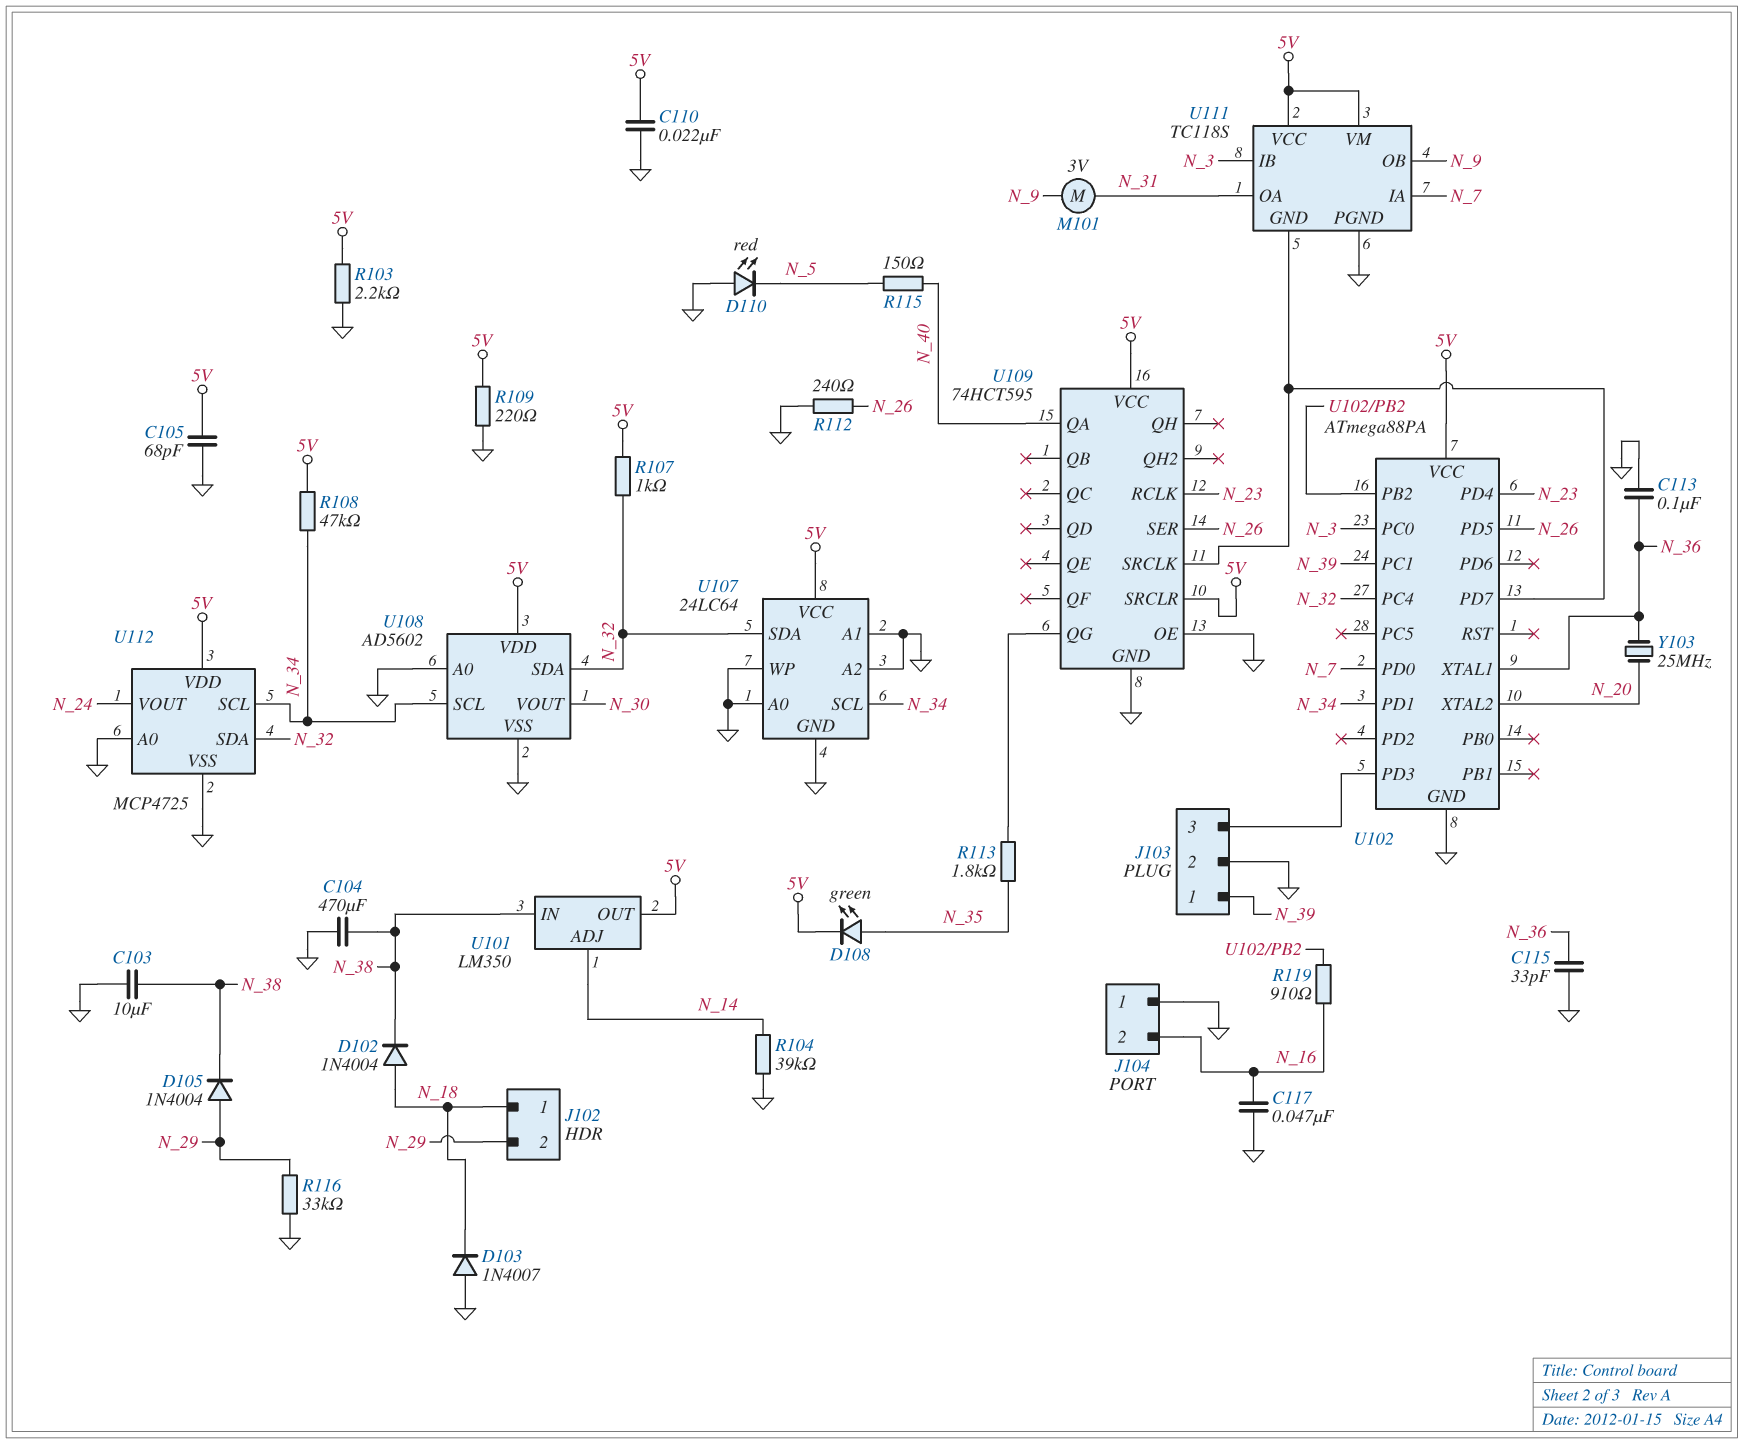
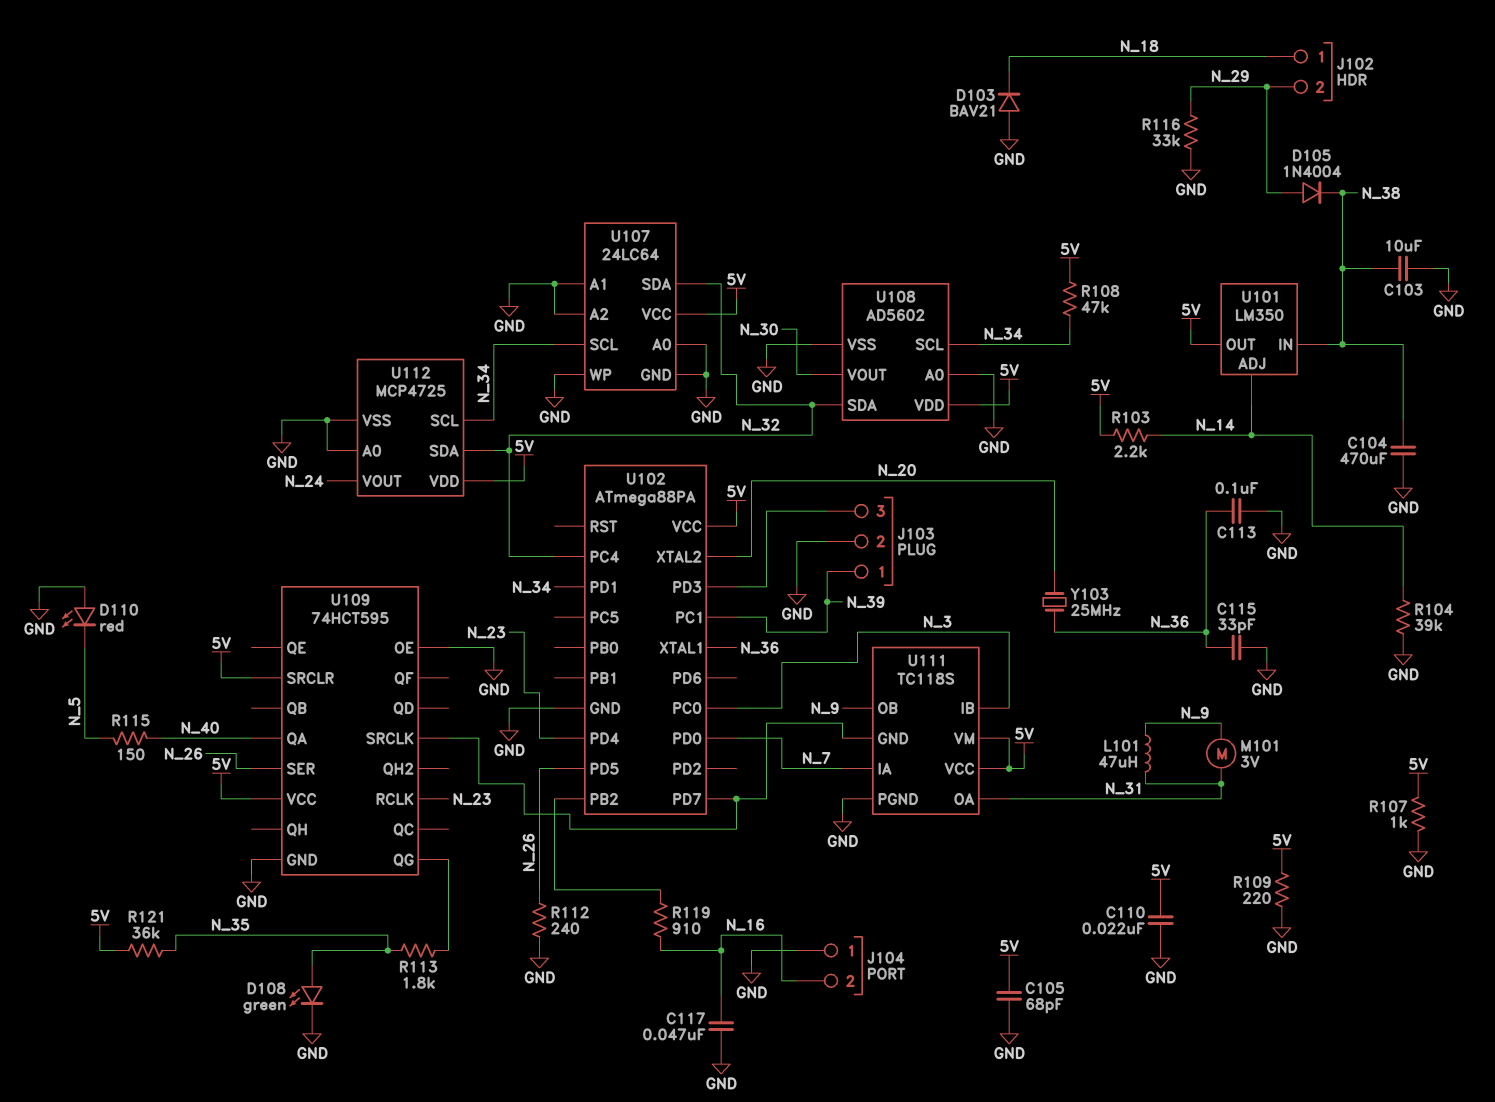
D102: diode 1N4004 (A N_18, K N_38) -> none
D103: diode 1N4007 (A GND, K N_18) -> diode BAV21 (A GND, K N_18)
D108: LED green (A N_35, K 5V) -> LED green (A N_35, K GND)
L101: none -> 47uH (N_9, N_31)
R103: 2.2k (5V, GND) -> 2.2k (5V, N_14)
R107: 1k (5V, N_32) -> 1k (5V, GND)
R121: none -> 36k (5V, N_35)

